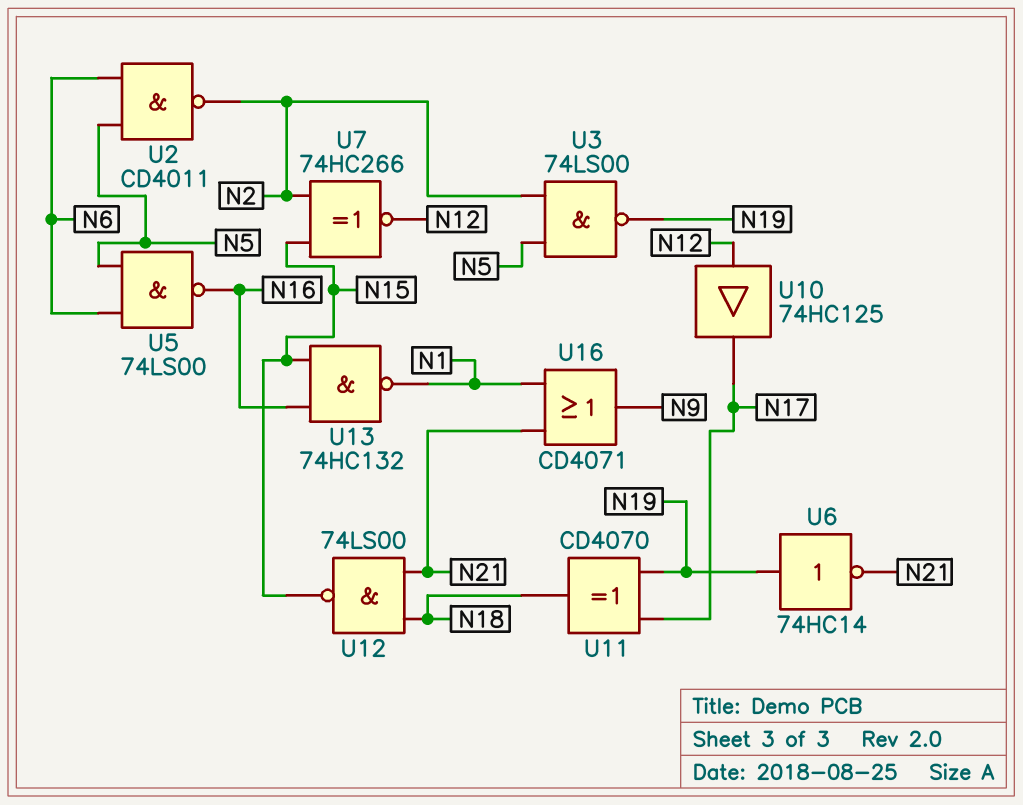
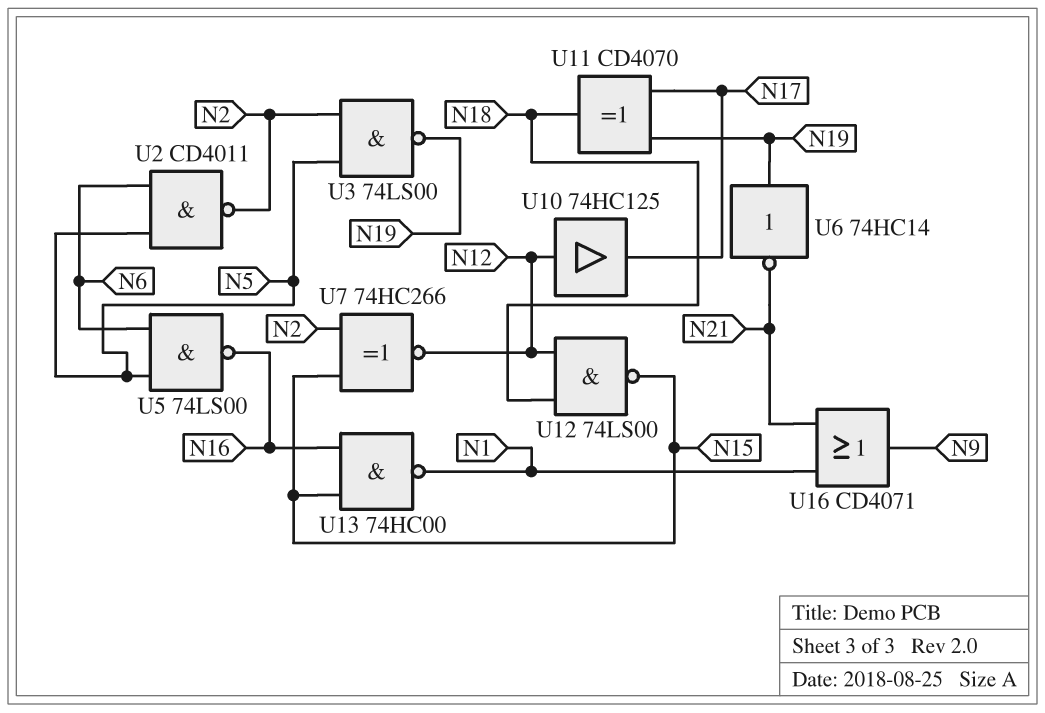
U12: NAND 74LS00 (in N18, in N21, out N15) -> NAND 74LS00 (in N12, in N18, out N15)
U13: NAND 74HC132 (in N15, in N16, out N1) -> NAND 74HC00 (in N15, in N16, out N1)

